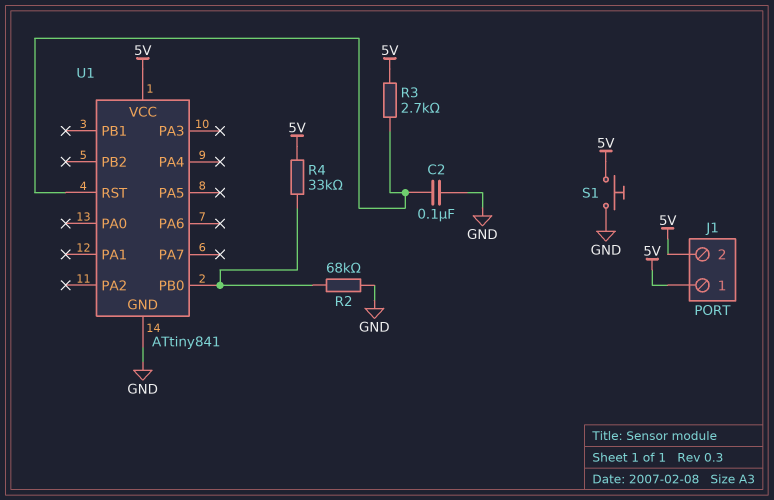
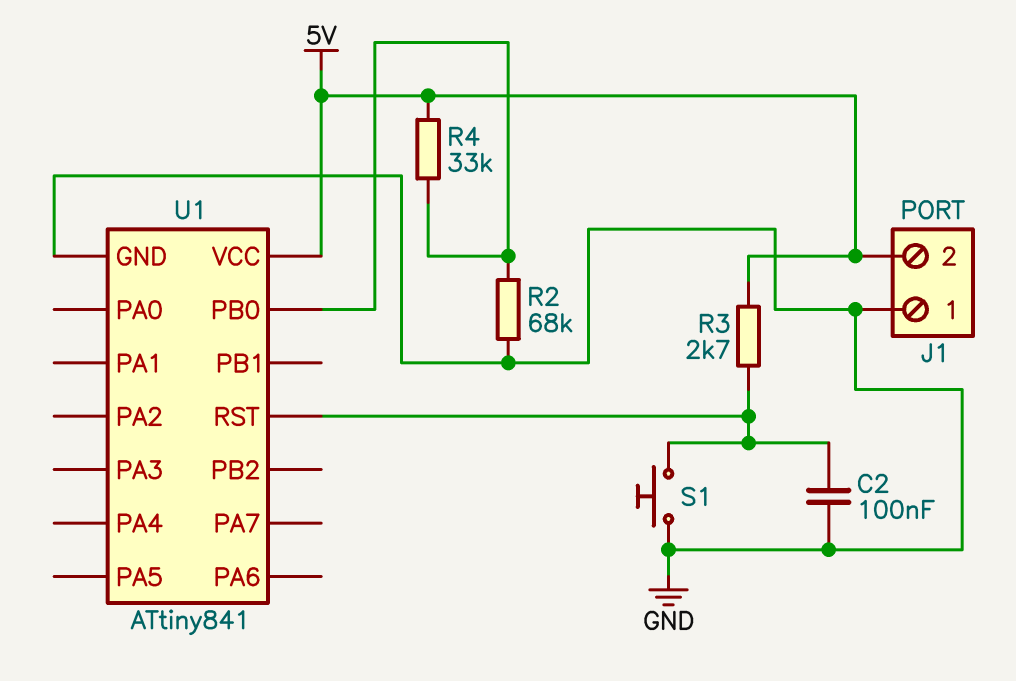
J1 pin 1: 5V -> GND
S1: button (5V, GND) -> button (GND, U1/RST)

